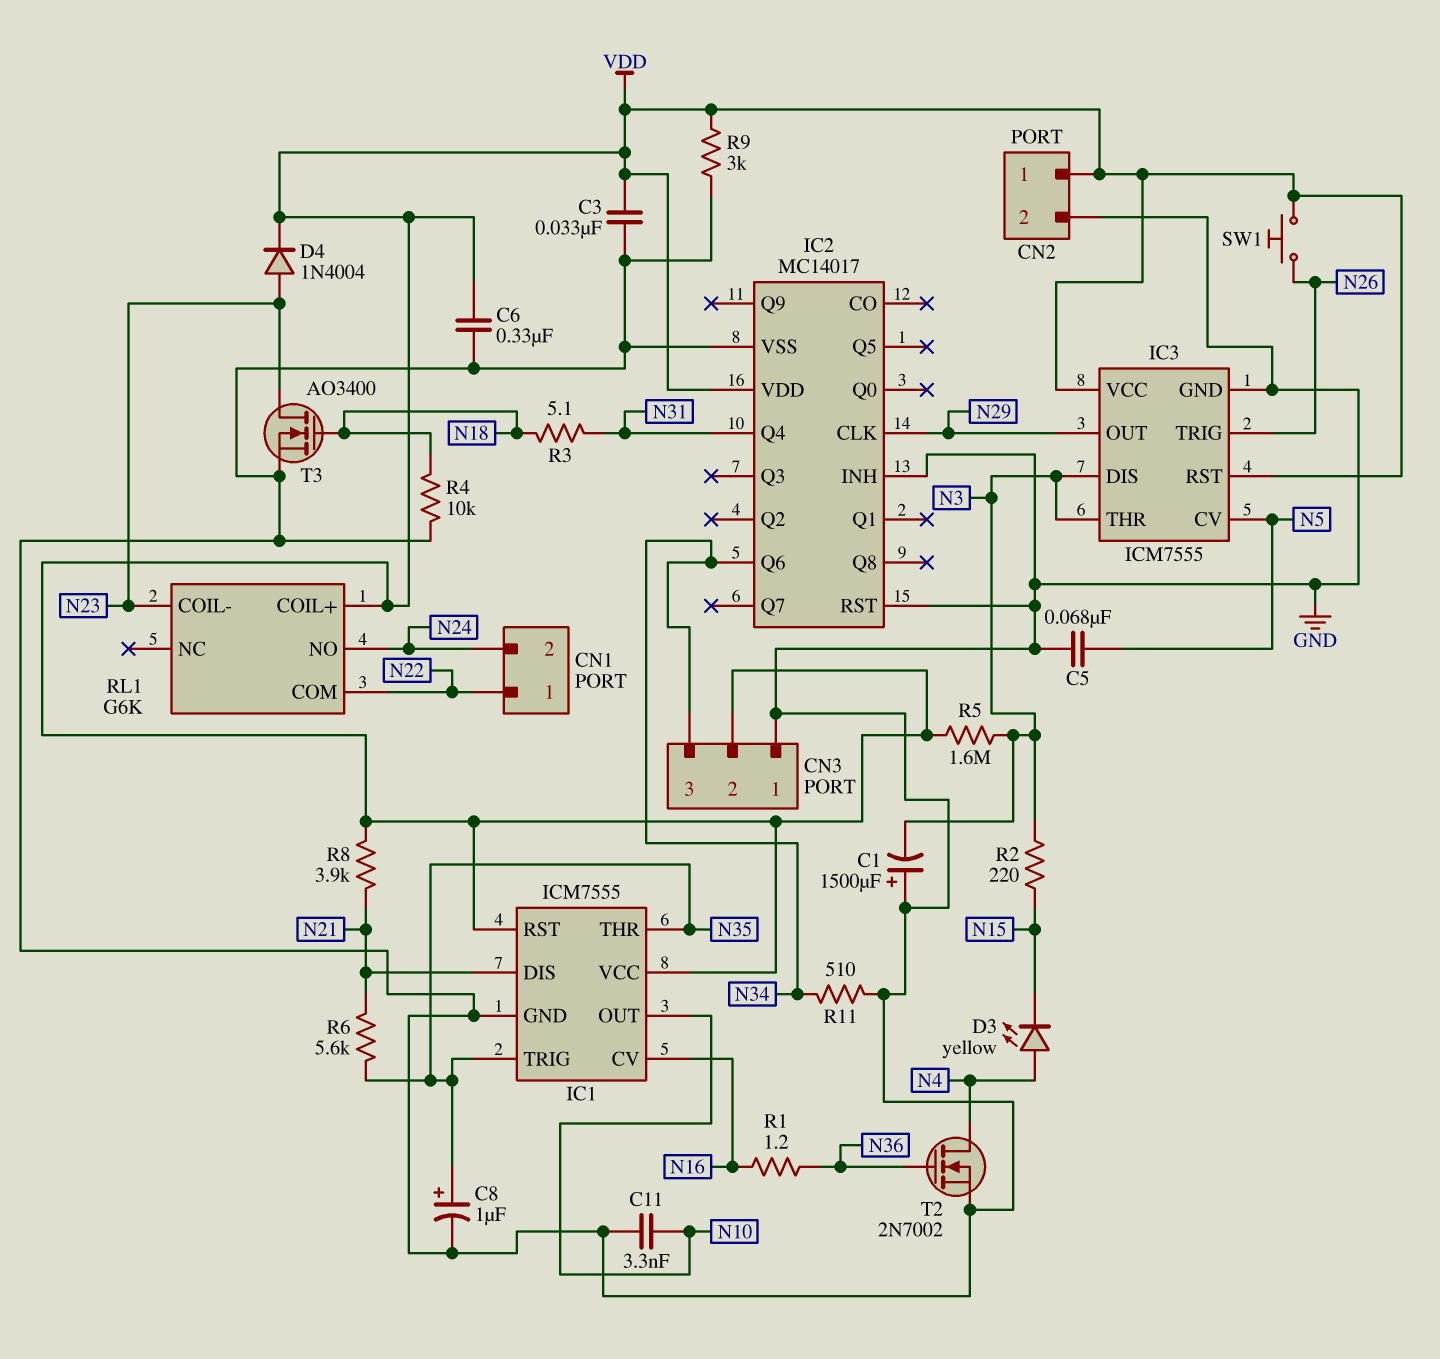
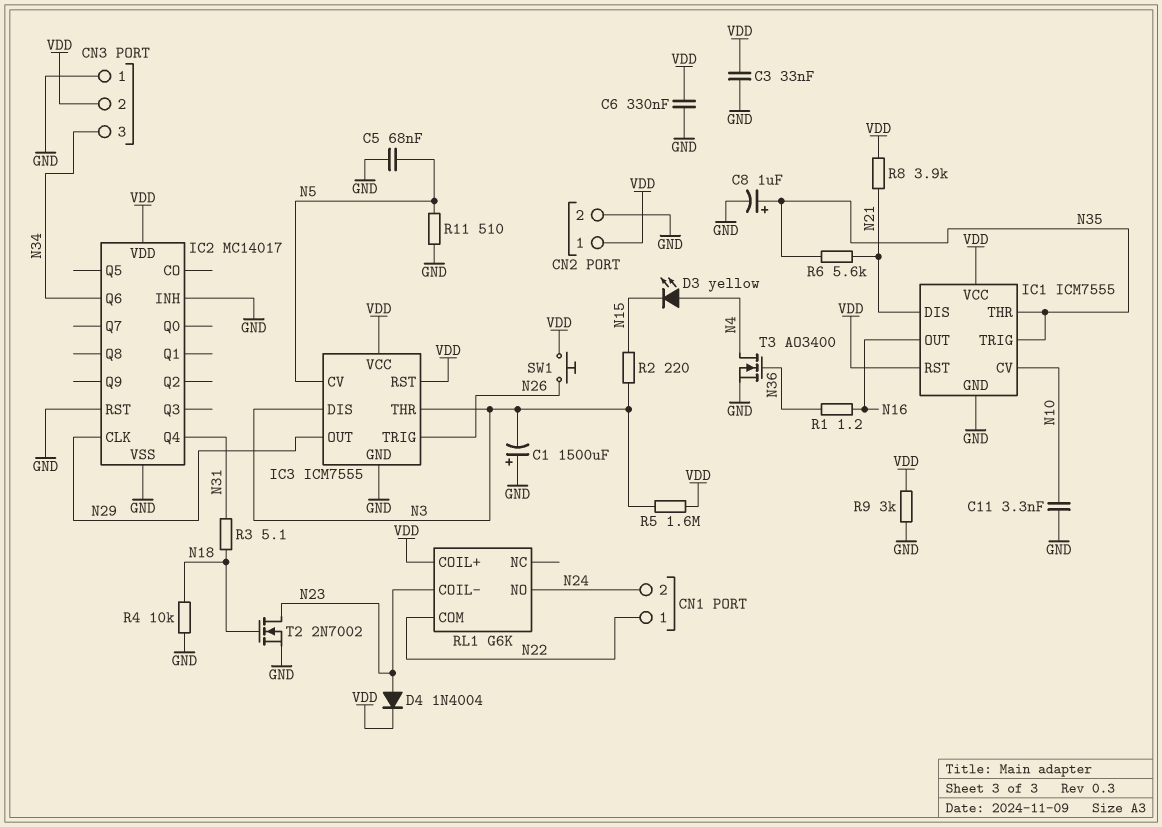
IC1 pin CV: N16 -> N10
IC1 pin OUT: N10 -> N16
R11: 510 (GND, N34) -> 510 (GND, N5)
T2: NMOS 2N7002 (G N36, D N4, S GND) -> NMOS 2N7002 (G N18, D N23, S GND)
T3: NMOS AO3400 (G N18, D N23, S GND) -> NMOS AO3400 (G N36, D N4, S GND)

